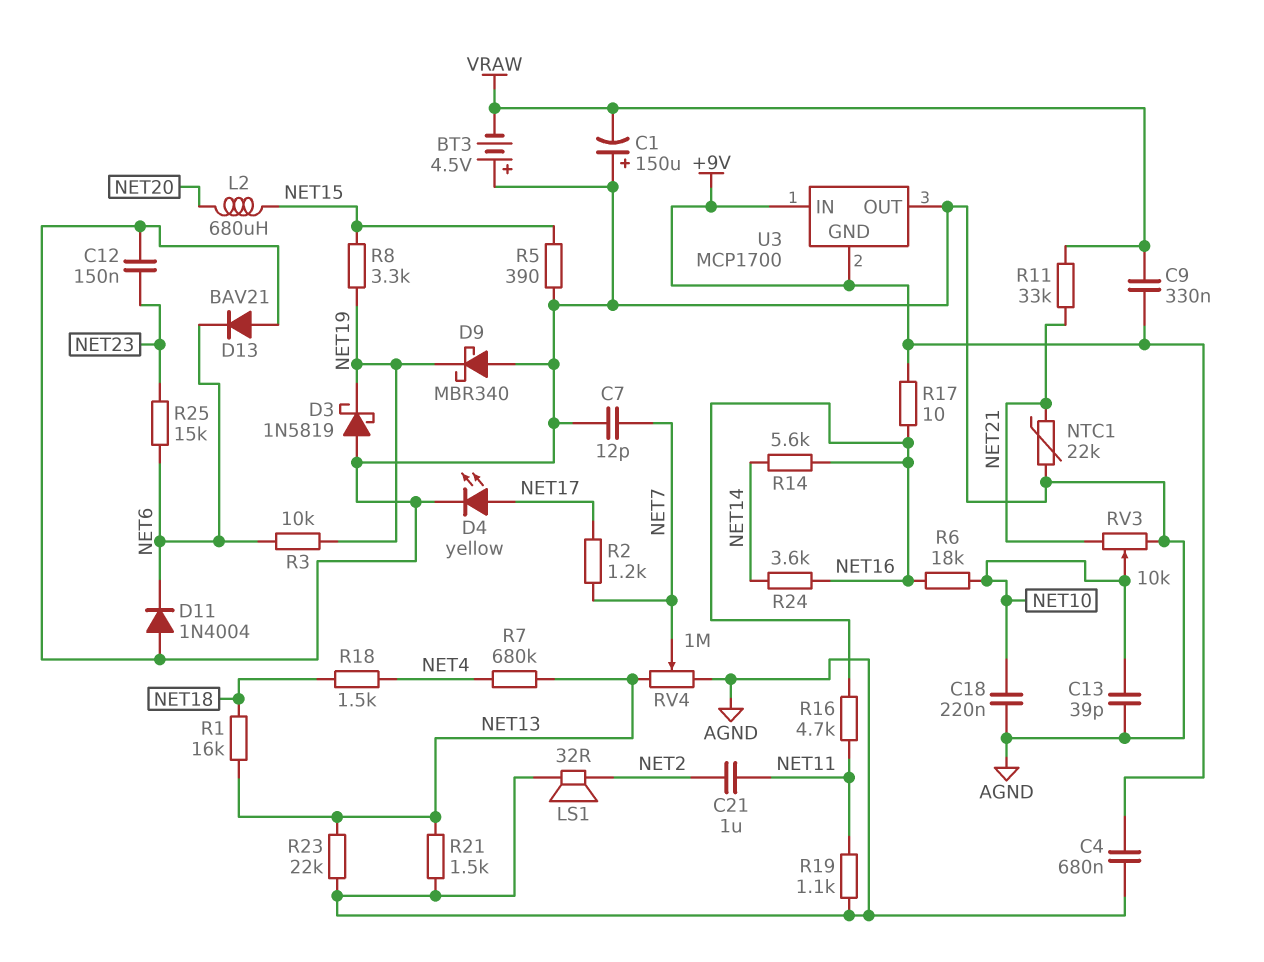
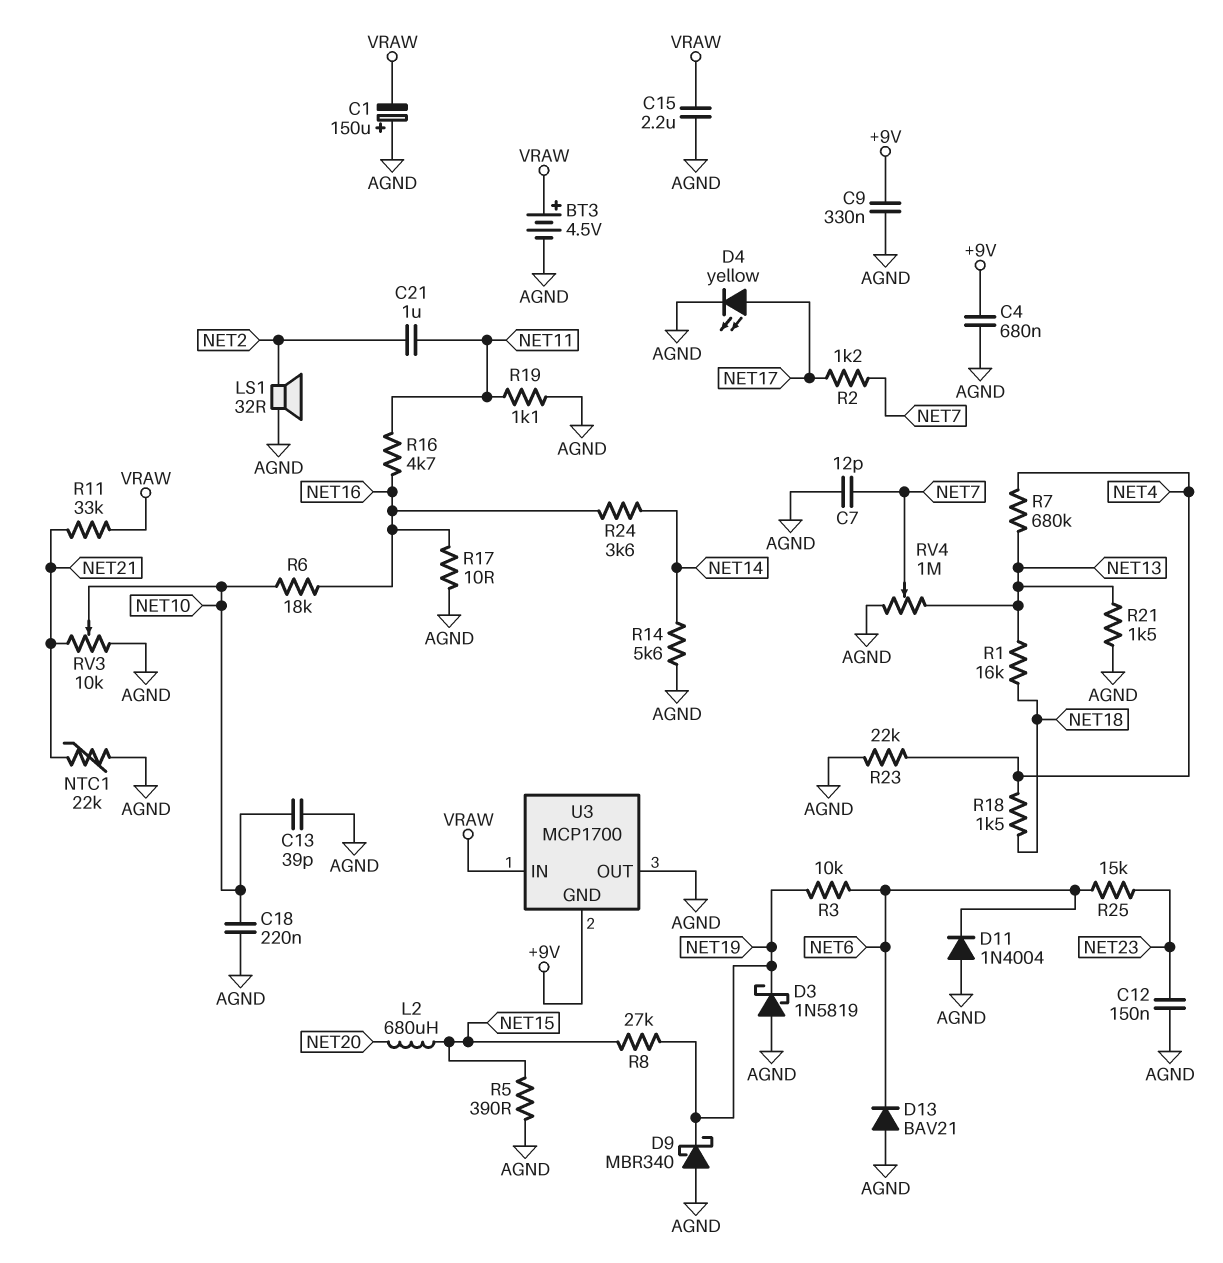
BT3: 4.5V (plus AGND, minus VRAW) -> 4.5V (plus VRAW, minus AGND)
C9: 330nF (+9V, VRAW) -> 330nF (+9V, AGND)
C15: none -> 2.2uF (AGND, VRAW)
R8: 3.3k (NET15, NET19) -> 27k (NET15, NET19)
R14: 5.6k (NET14, NET16) -> 5.6k (AGND, NET14)
R17: 10 (+9V, NET16) -> 10 (AGND, NET16)
R23: 22k (AGND, NET13) -> 22k (AGND, NET4)
U3 pin IN: +9V -> VRAW

